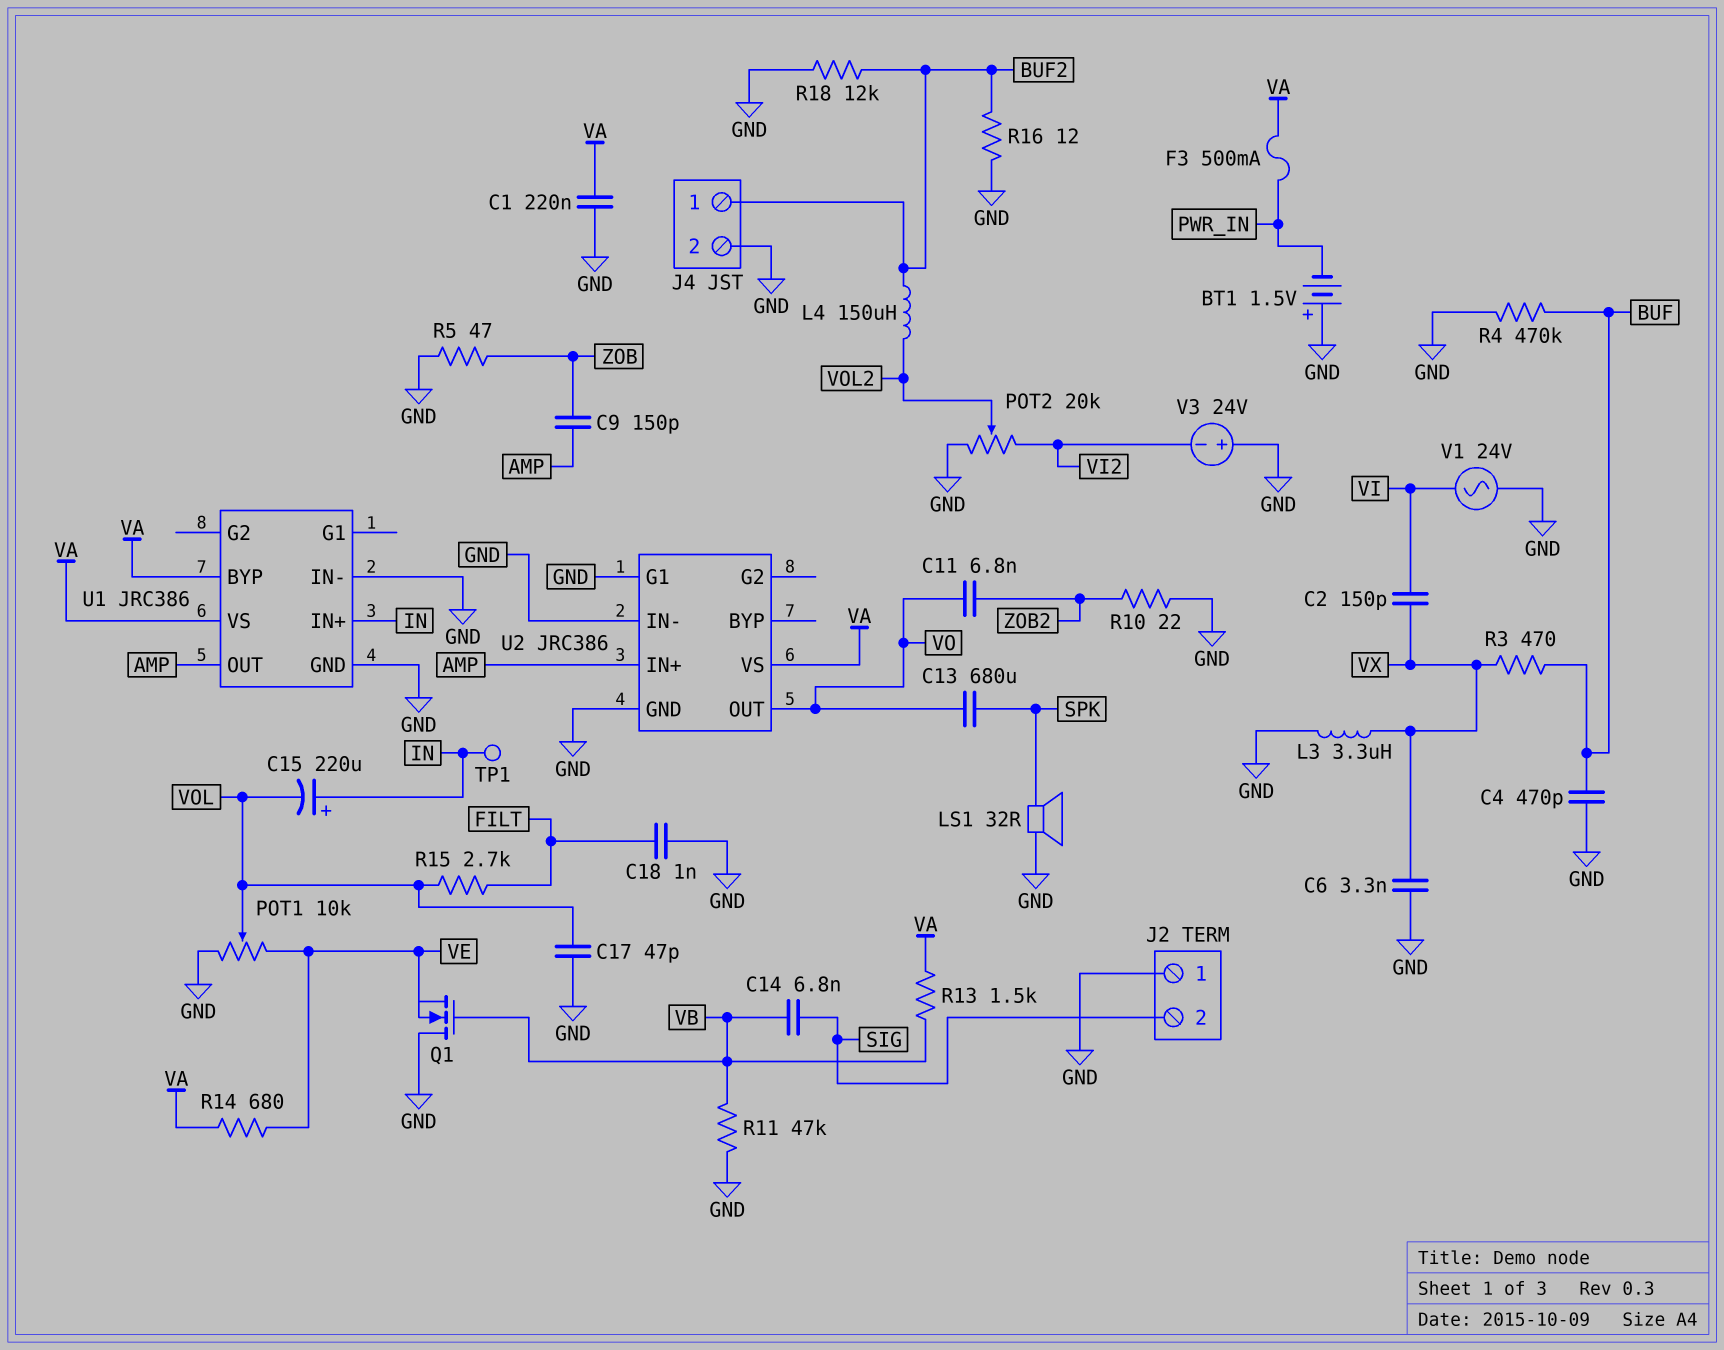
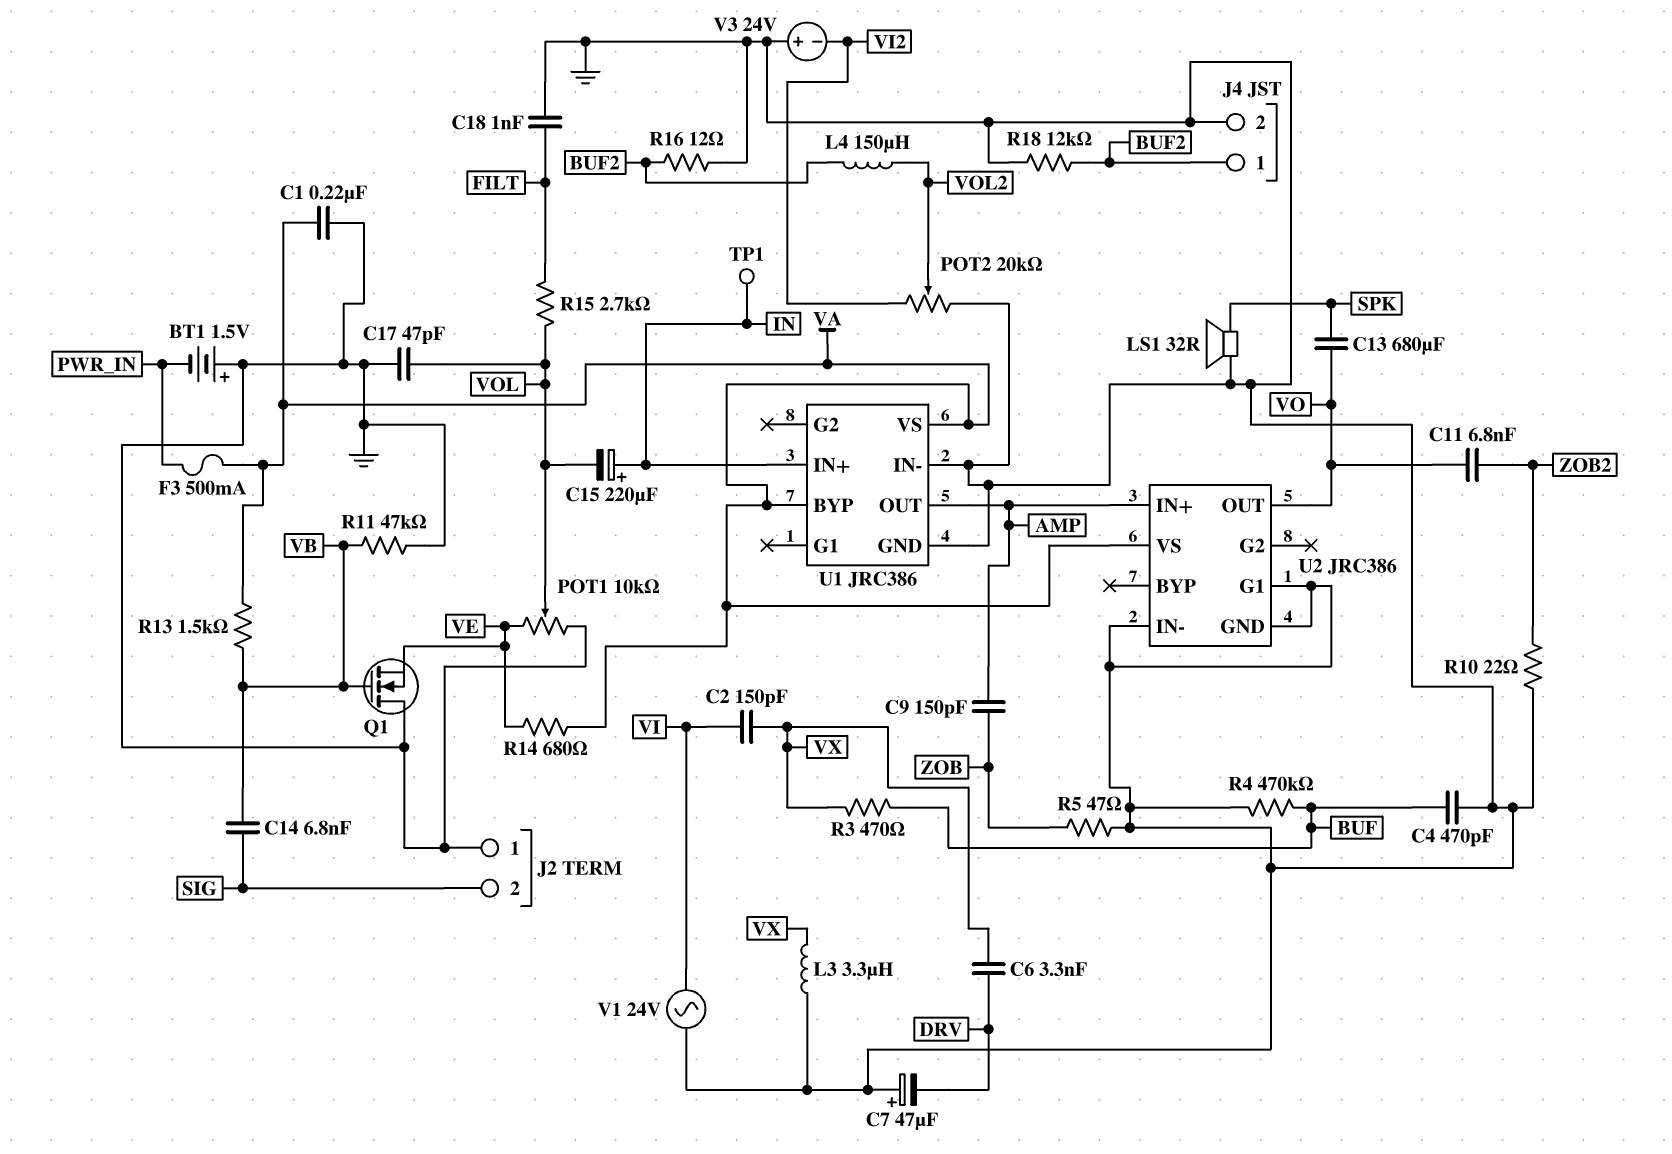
C6: 3.3nF (GND, VX) -> 3.3nF (DRV, VX)
C7: none -> 47uF (plus GND, minus DRV)

